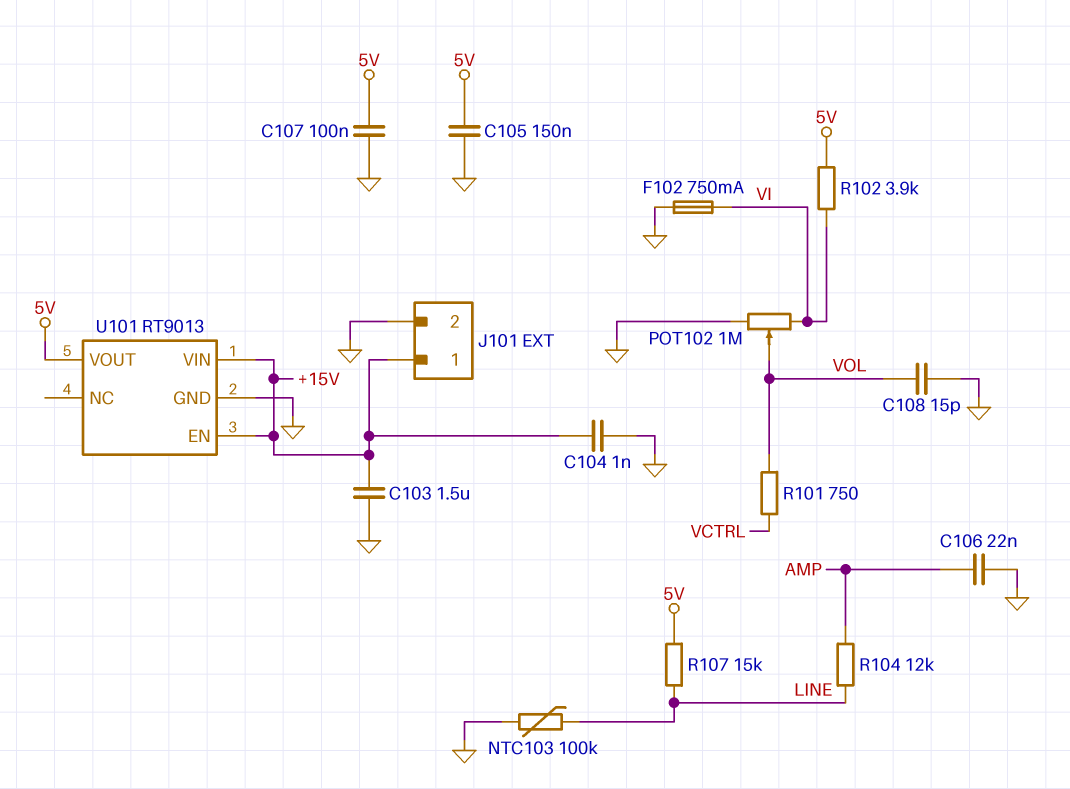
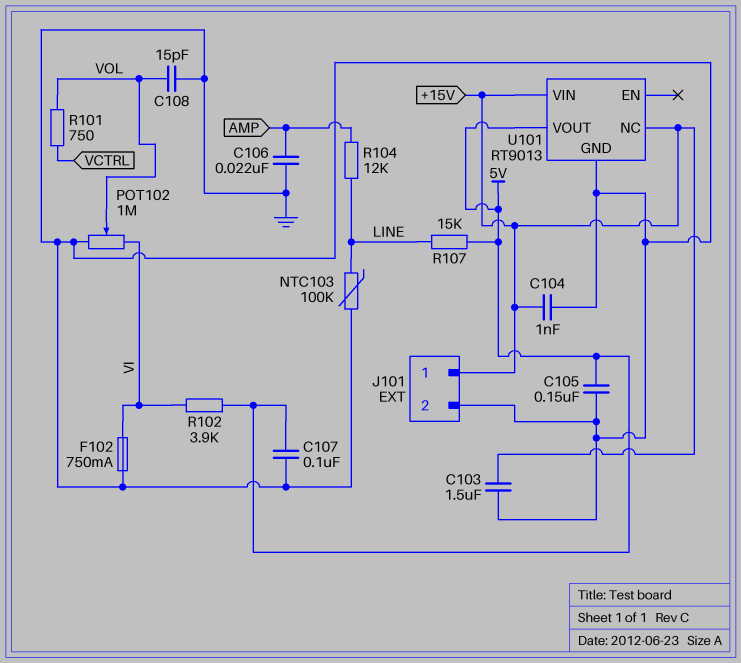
U101 pin EN: +15V -> none
U101 pin NC: none -> +15V

